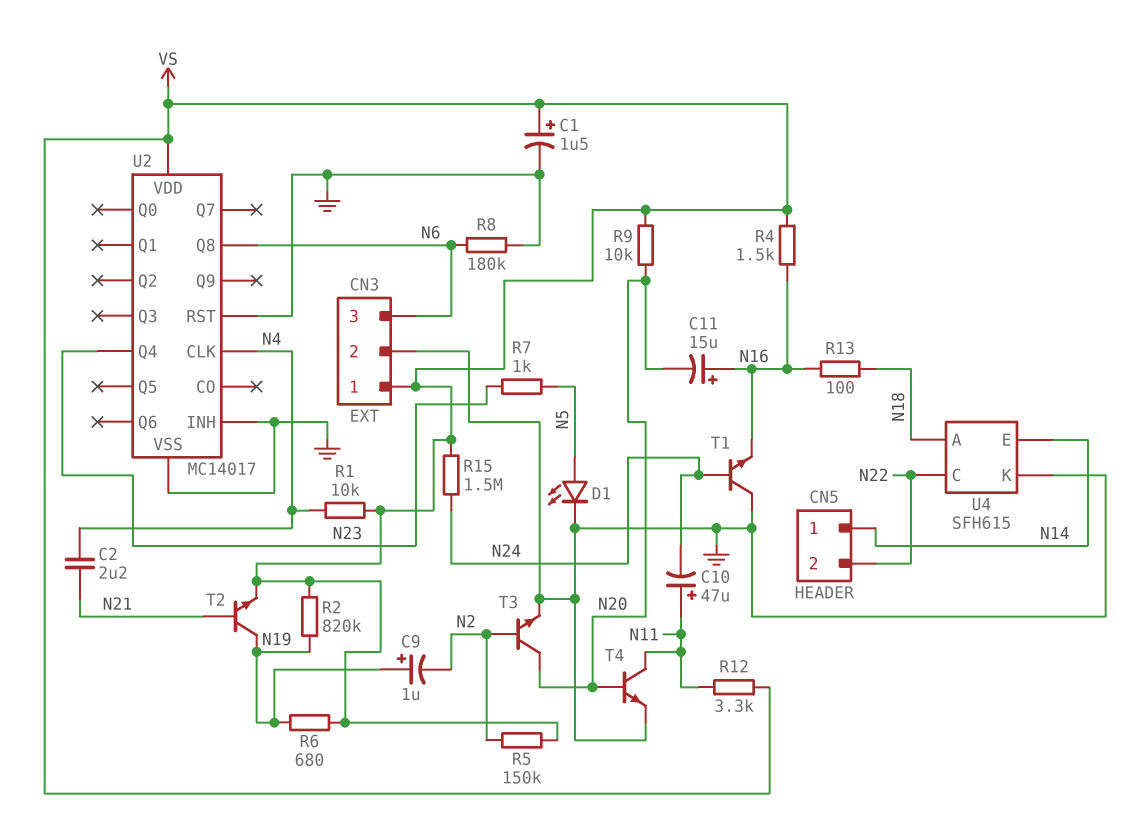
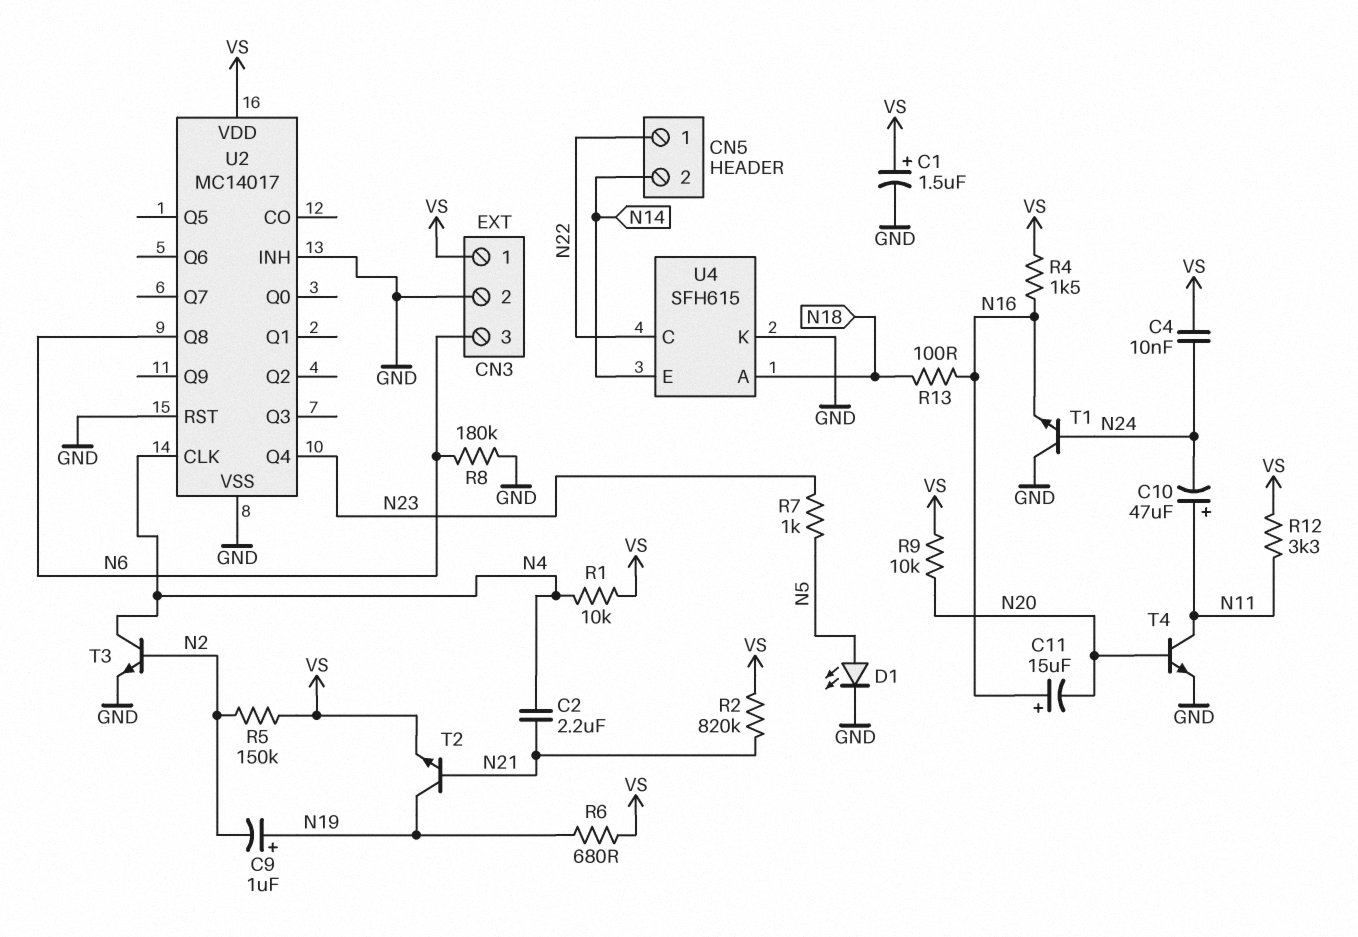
C4: none -> 10nF (N24, VS)
CN5 pin 1: N14 -> N22
CN5 pin 2: N22 -> N14
R2: 820k (N19, VS) -> 820k (N21, VS)
R15: 1.5M (N24, VS) -> none
T3: NPN (B N2, C N20, E GND) -> NPN (B N2, C N4, E GND)

